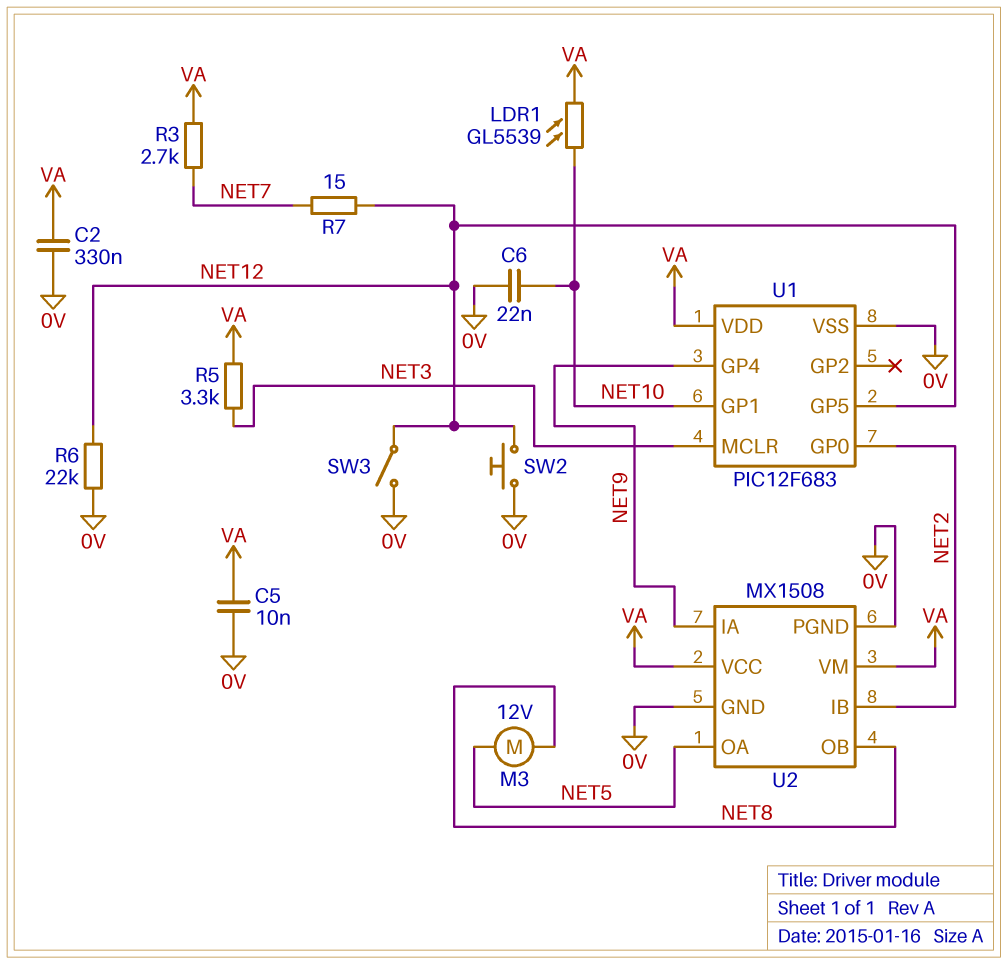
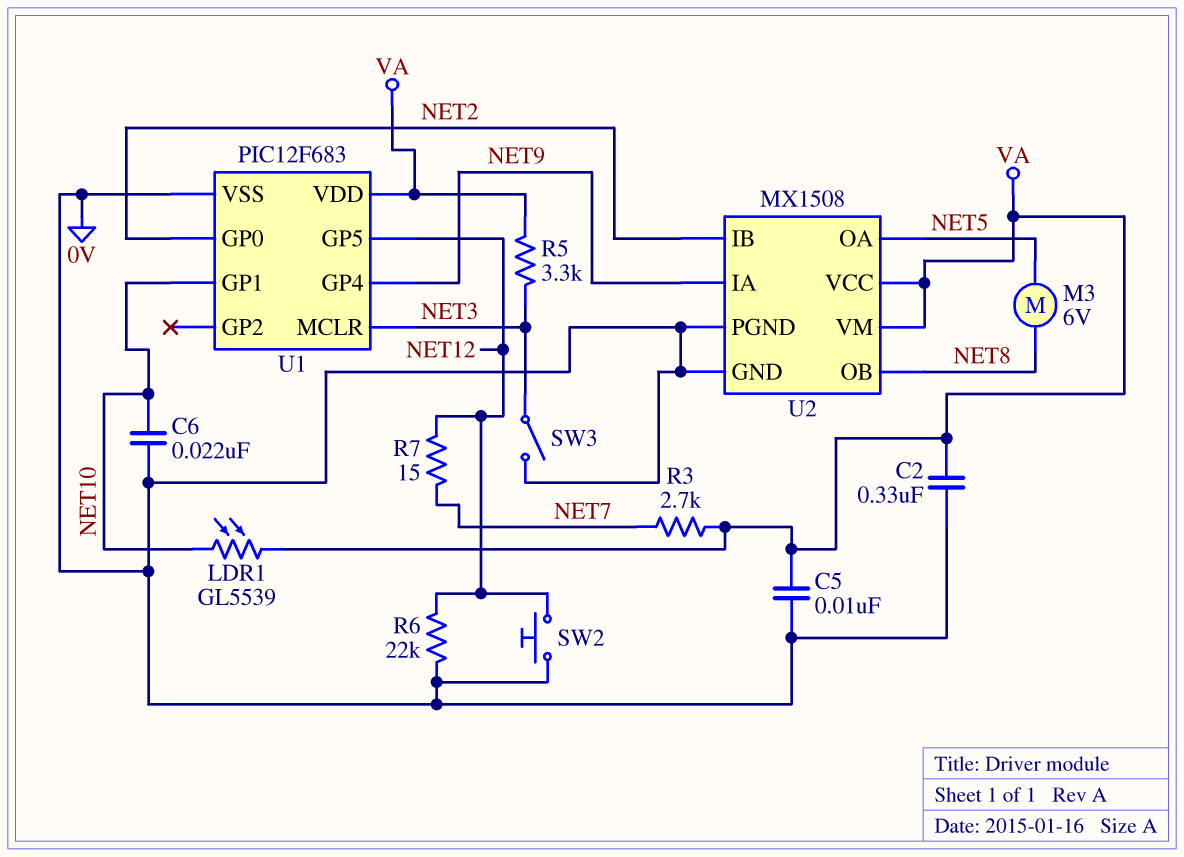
M3: motor 12V (NET5, NET8) -> motor 6V (NET5, NET8)
SW3: switch (0V, NET12) -> switch (0V, NET3)

